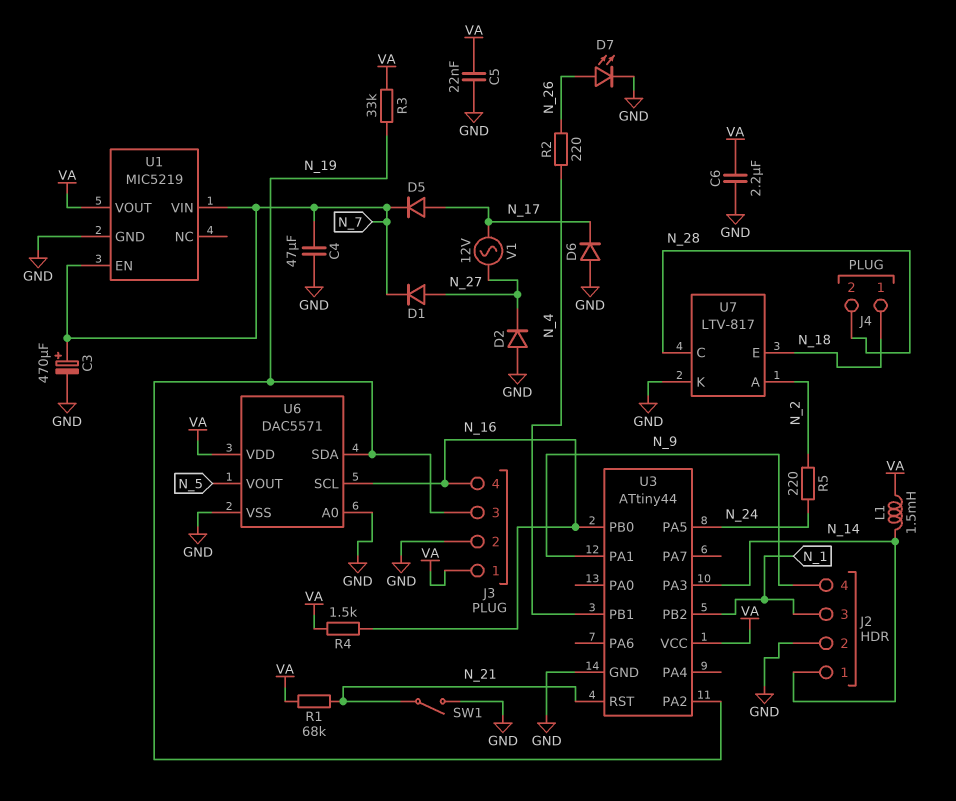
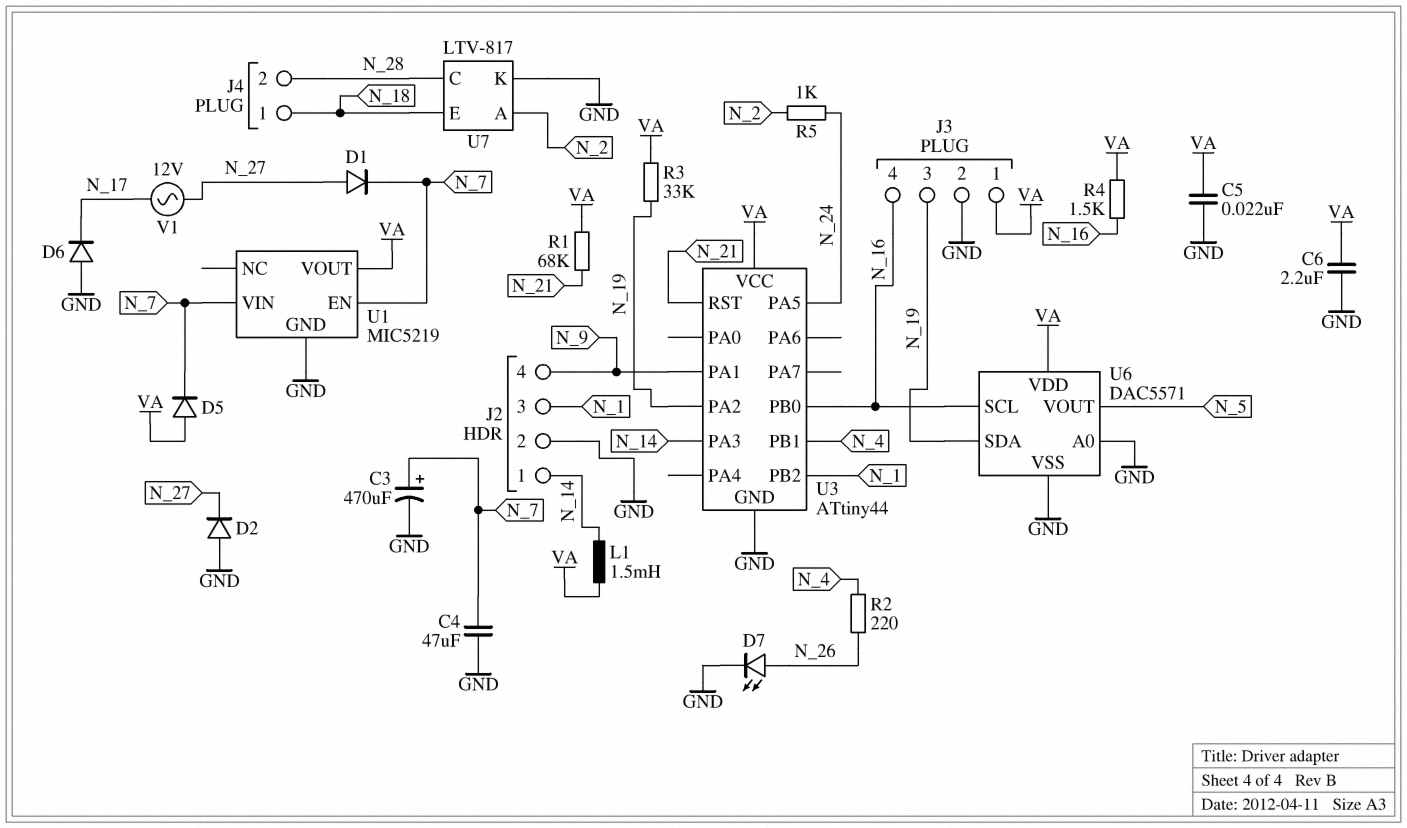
D5: diode (A N_17, K N_7) -> diode (A VA, K N_7)
R5: 220 (N_2, N_24) -> 1k (N_2, N_24)
SW1: switch (GND, N_21) -> none

